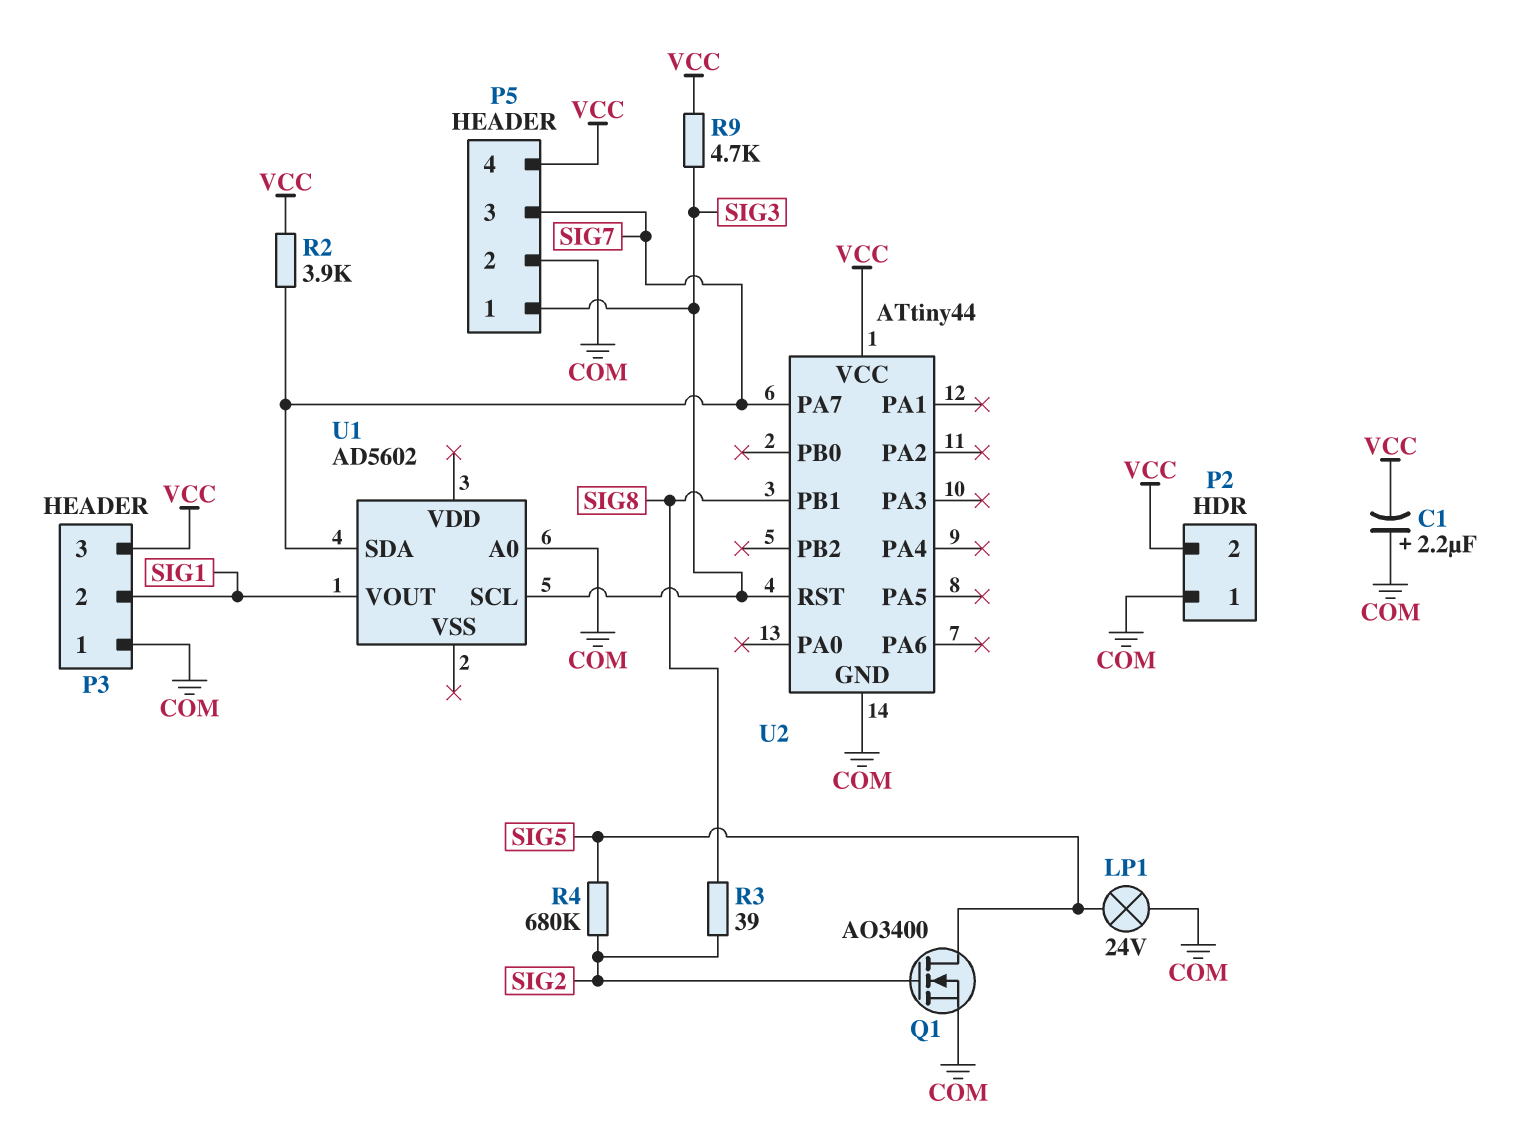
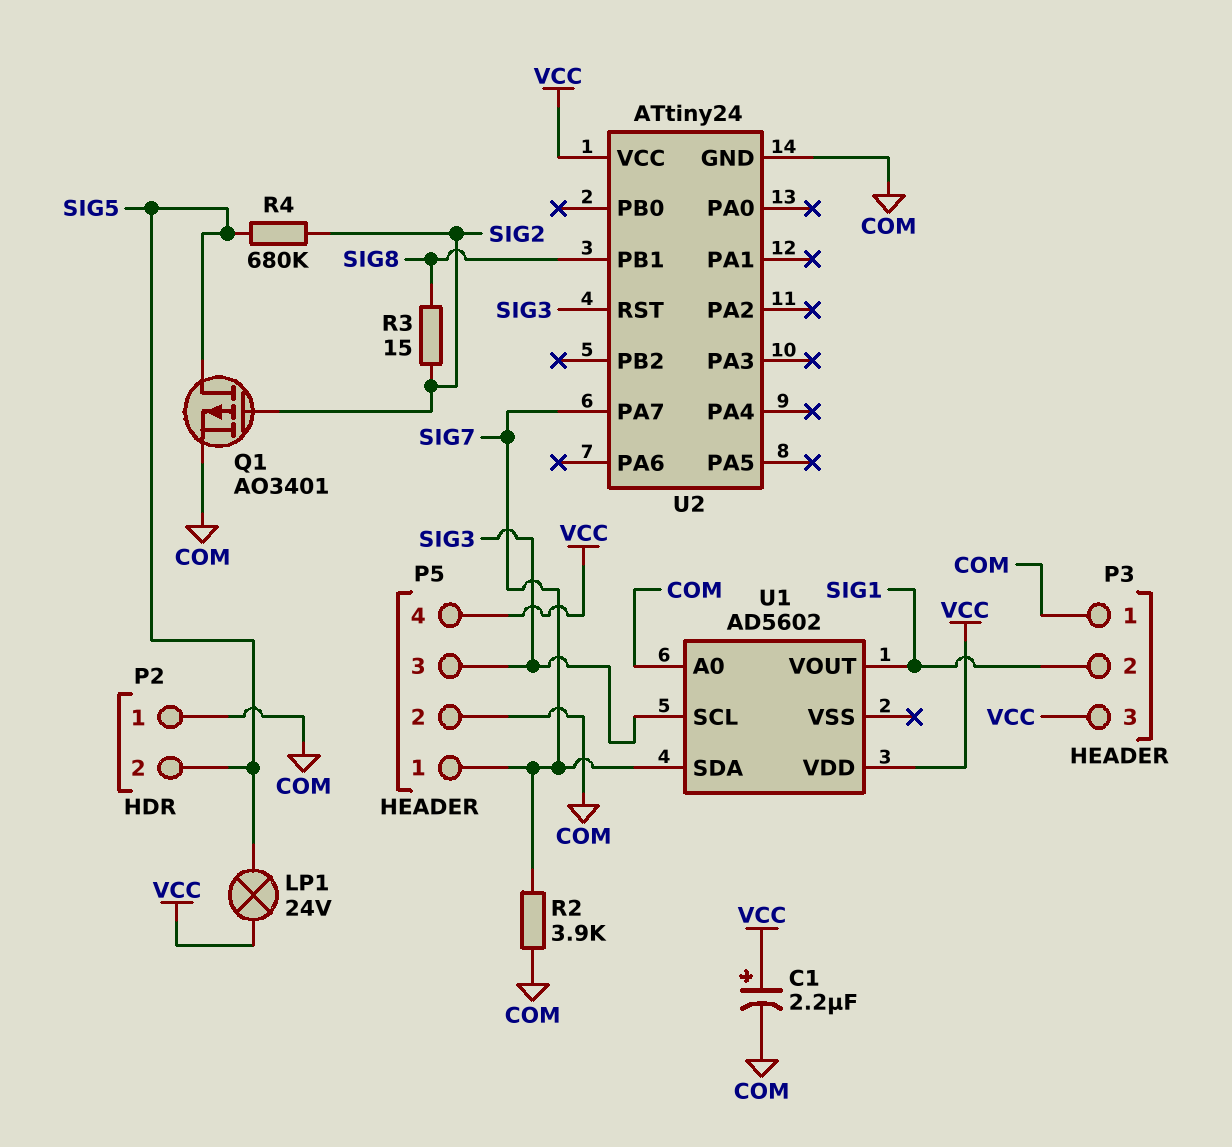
C1: 2.2uF (plus COM, minus VCC) -> 2.2uF (plus VCC, minus COM)
LP1: lamp 24V (COM, SIG5) -> lamp 24V (SIG5, VCC)
P2 pin 2: VCC -> SIG5
P5 pin 1: SIG3 -> SIG7
P5 pin 3: SIG7 -> SIG3
Q1: NMOS AO3400 (G SIG2, D SIG5, S COM) -> PMOS AO3401 (G SIG2, D SIG5, S COM)
R2: 3.9k (SIG7, VCC) -> 3.9k (COM, SIG7)
R3: 39 (SIG2, SIG8) -> 15 (SIG2, SIG8)
R9: 4.7k (SIG3, VCC) -> none
U1 pin VDD: none -> VCC
U2: ATtiny44 -> ATtiny24

